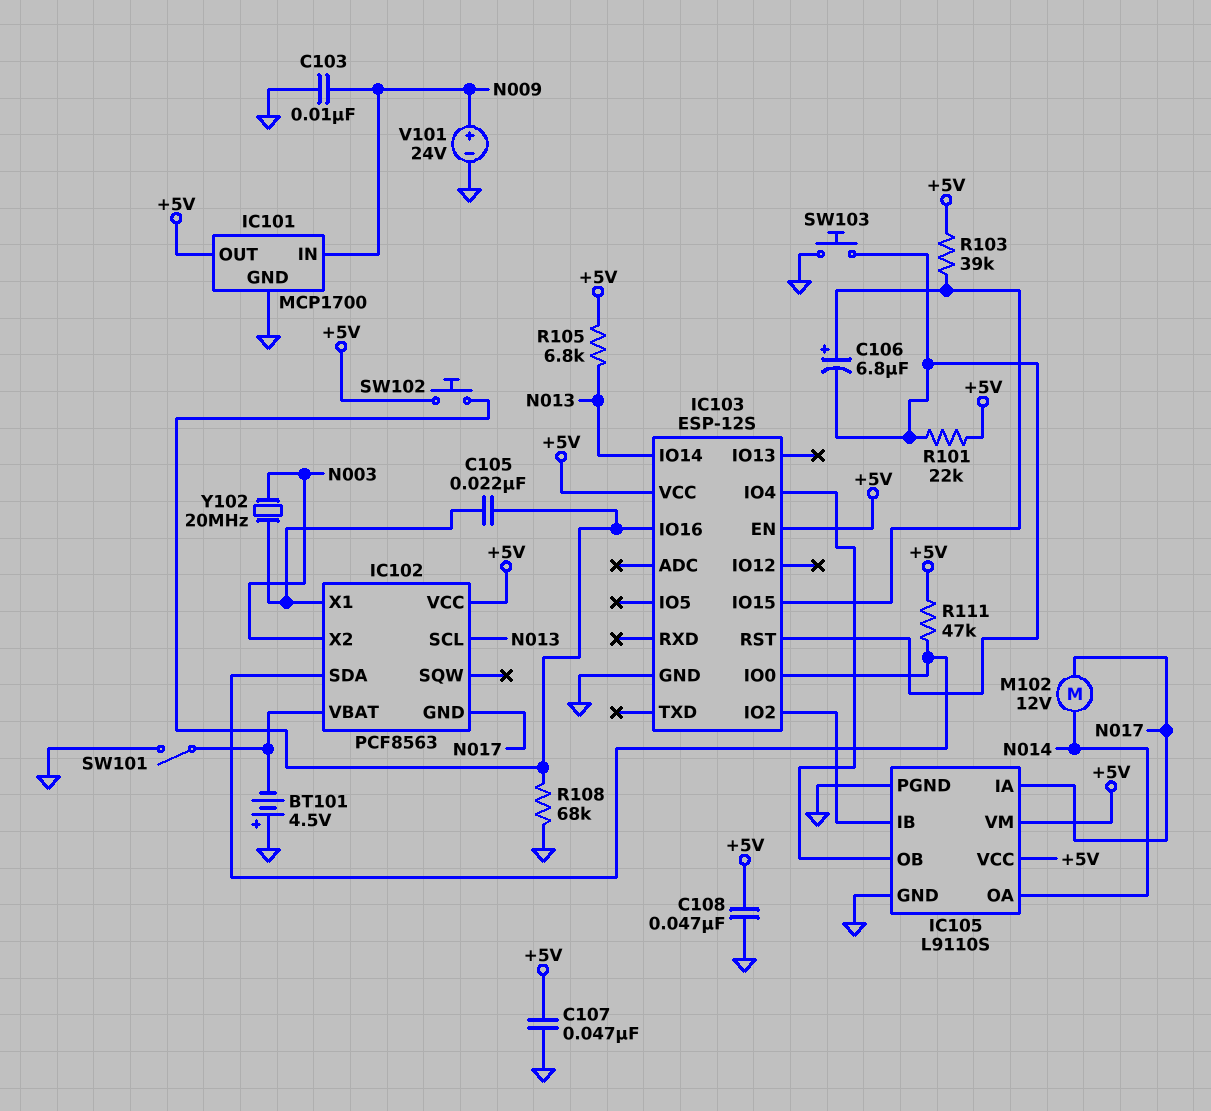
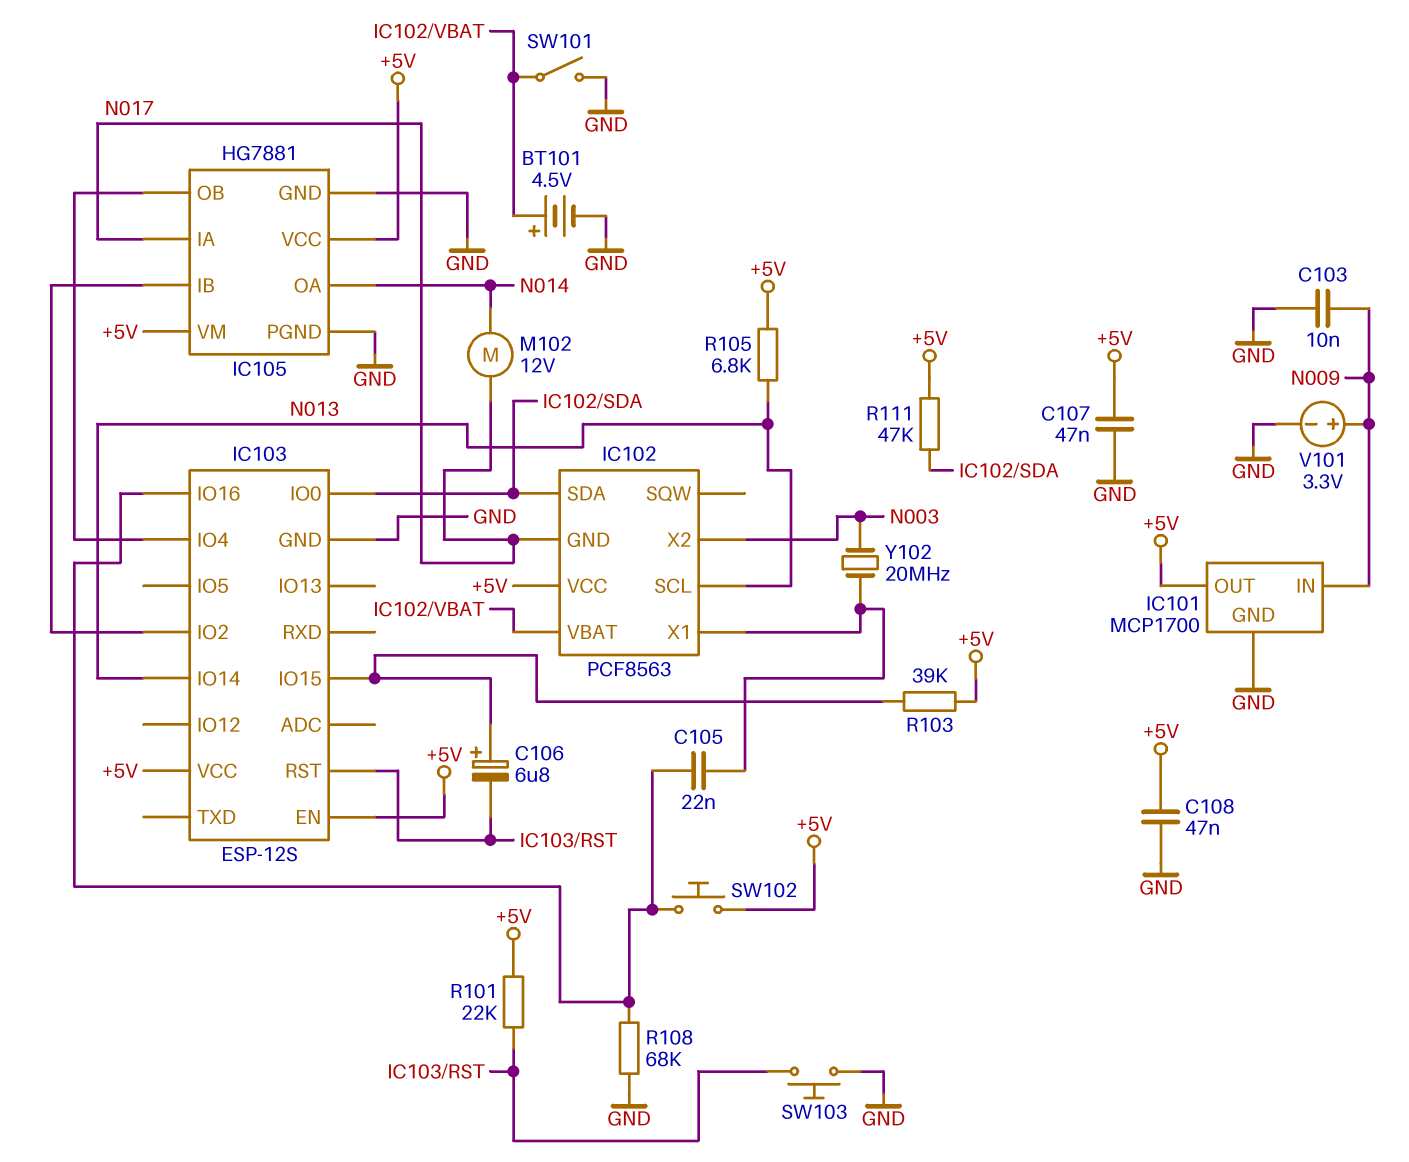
BT101: 4.5V (plus GND, minus IC102/VBAT) -> 4.5V (plus IC102/VBAT, minus GND)
IC105: L9110S -> HG7881
V101: 24V (plus N009, minus GND) -> 3.3V (plus N009, minus GND)

